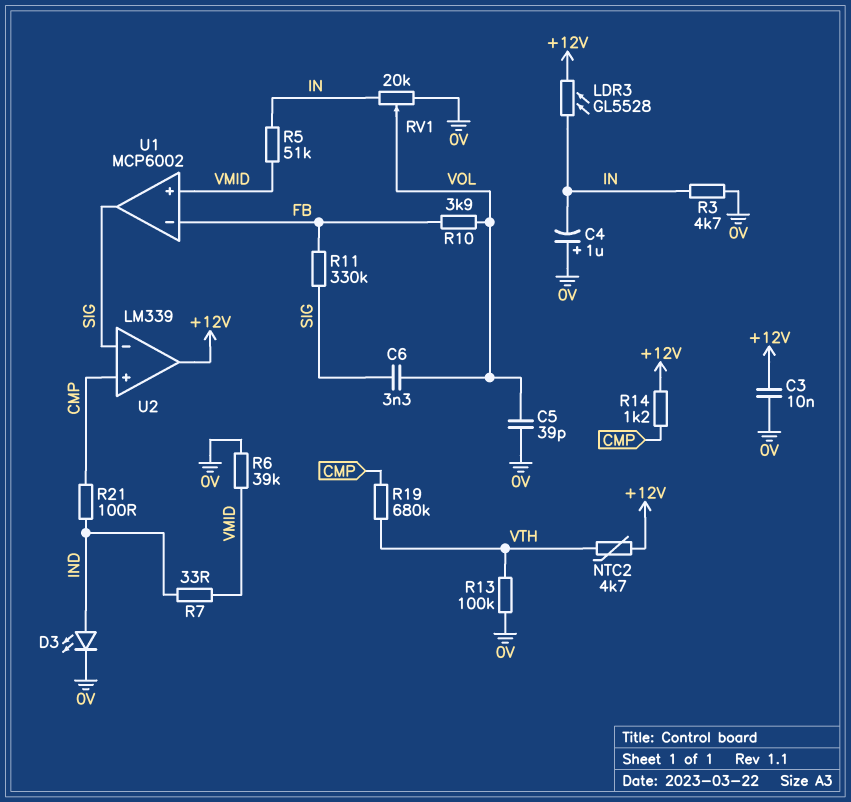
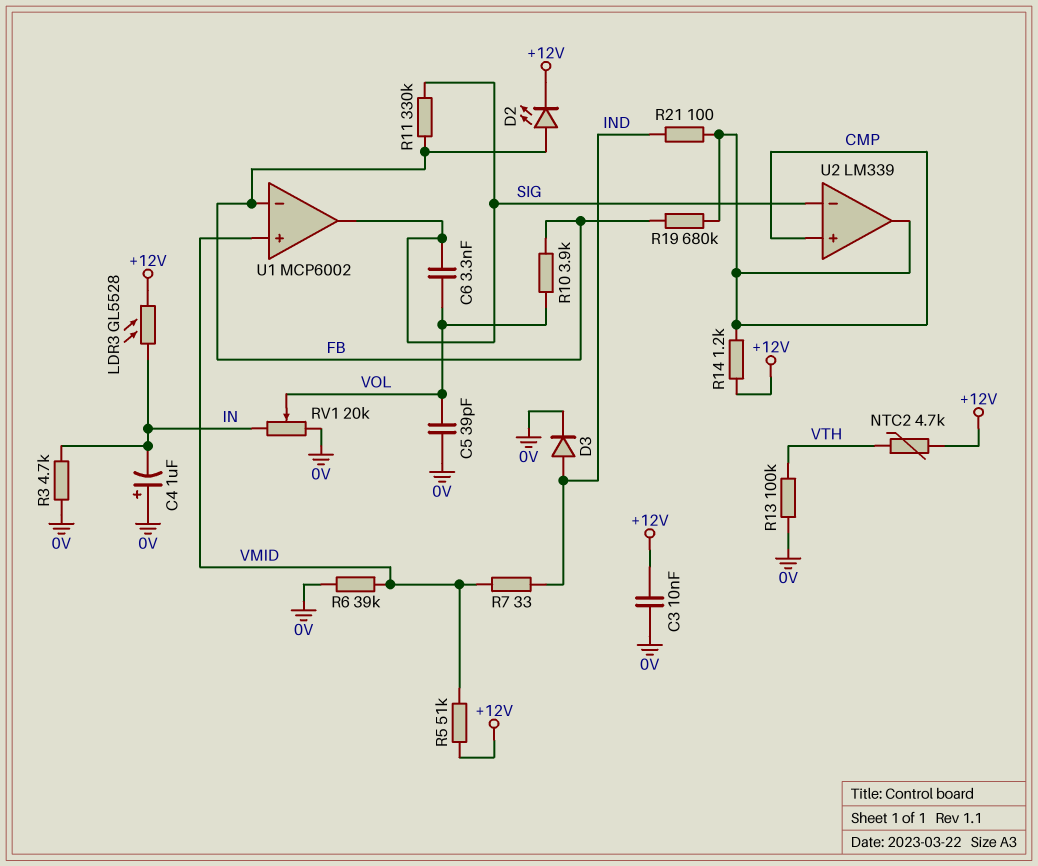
D2: none -> LED (A FB, K +12V)
D3: LED (A IND, K 0V) -> diode (A IND, K 0V)
R5: 51k (IN, VMID) -> 51k (+12V, VMID)
R19: 680k (CMP, VTH) -> 680k (CMP, FB)
U2 pin out: +12V -> CMP

